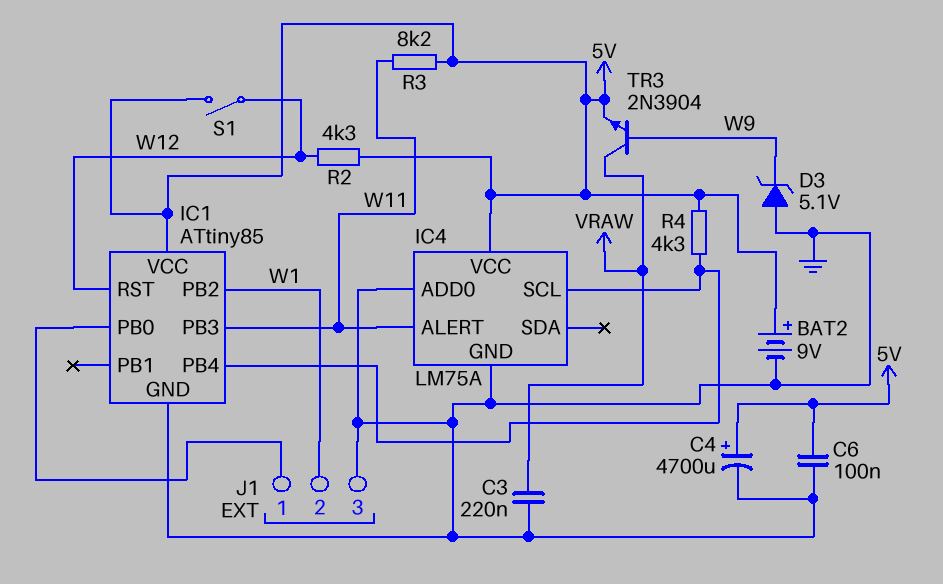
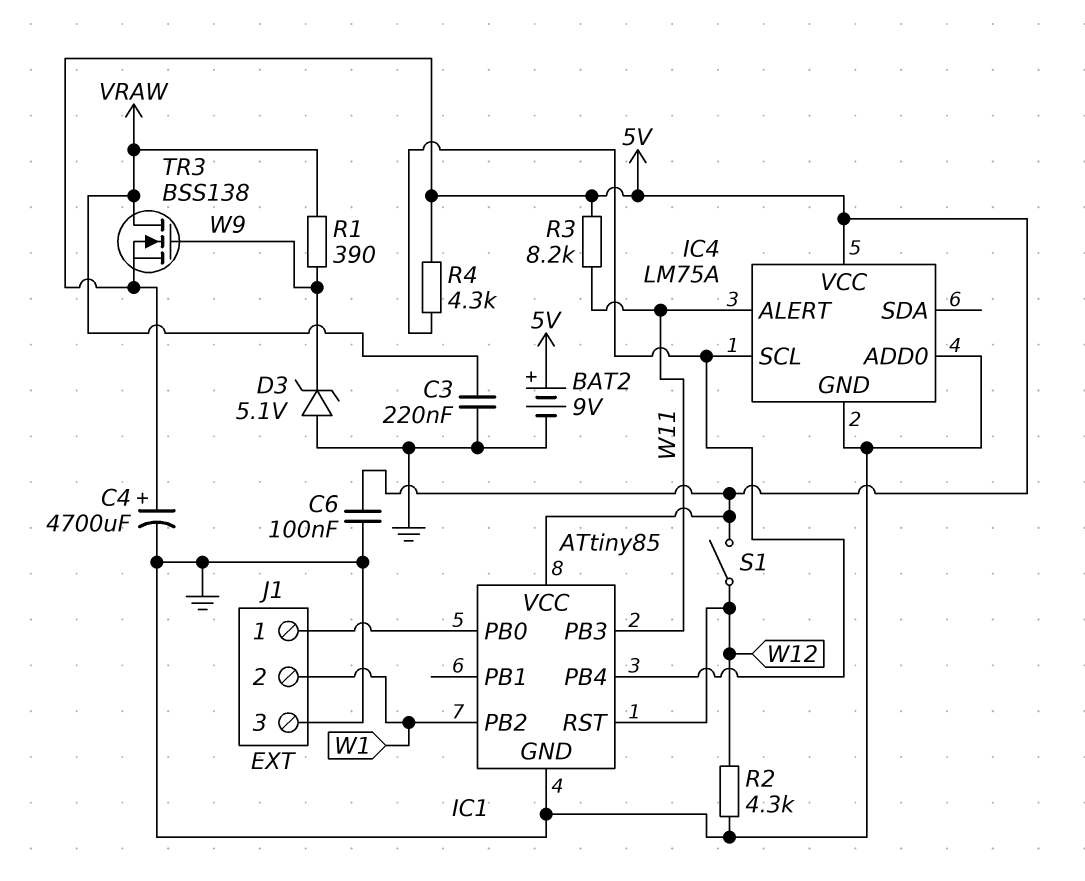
R1: none -> 390 (VRAW, W9)
R2: 4.3k (5V, W12) -> 4.3k (GND, W12)
TR3: NPN 2N3904 (B W9, C VRAW, E 5V) -> NMOS BSS138 (G W9, D VRAW, S 5V)

